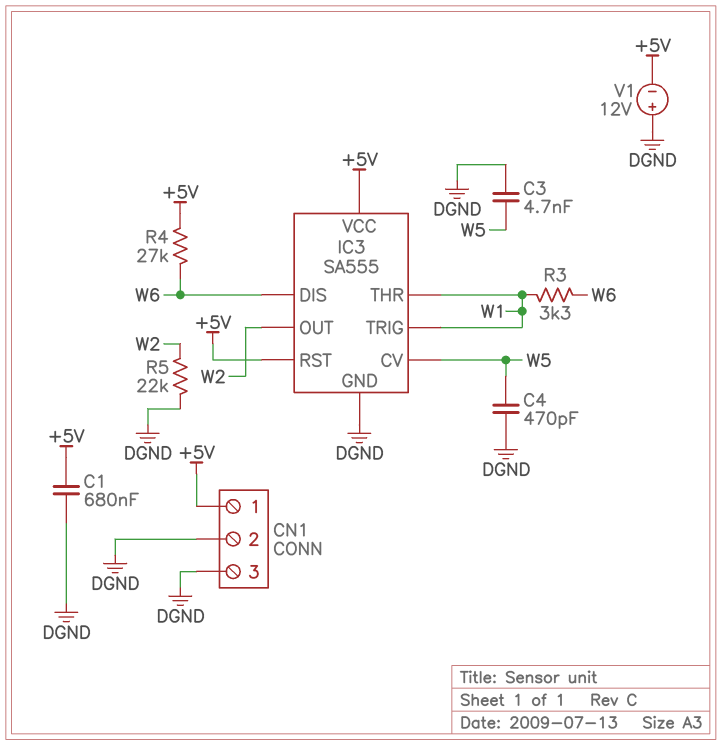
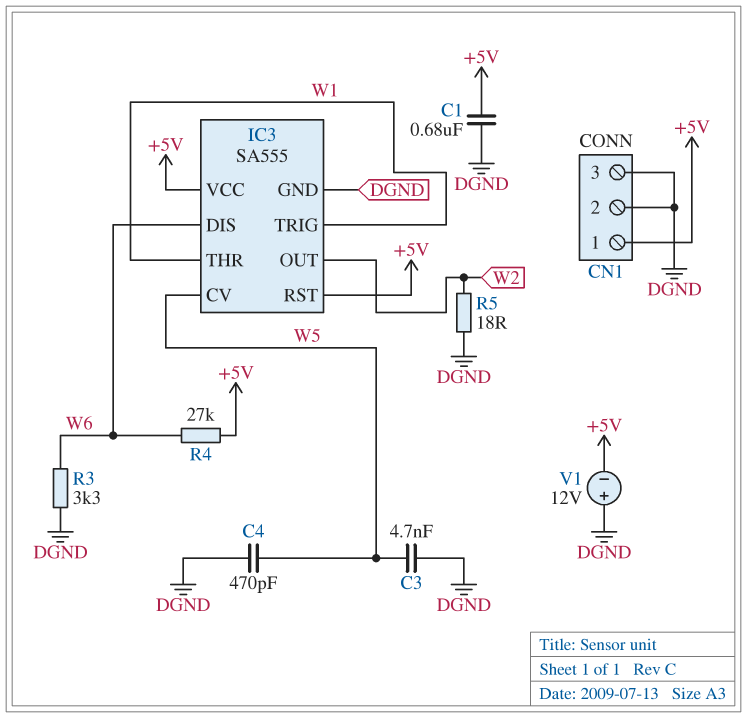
R3: 3.3k (W1, W6) -> 3.3k (DGND, W6)
R5: 22k (DGND, W2) -> 18 (DGND, W2)

